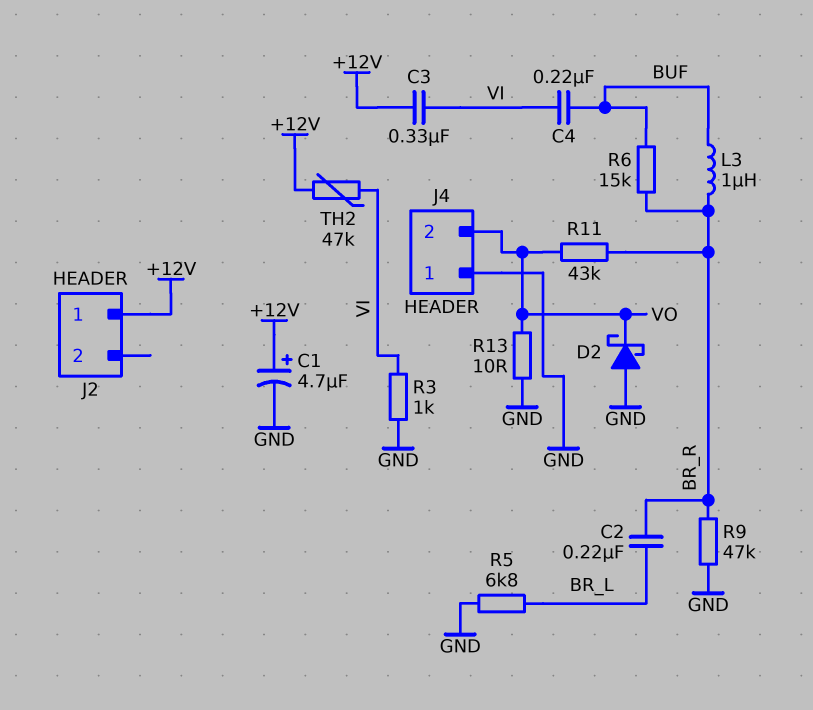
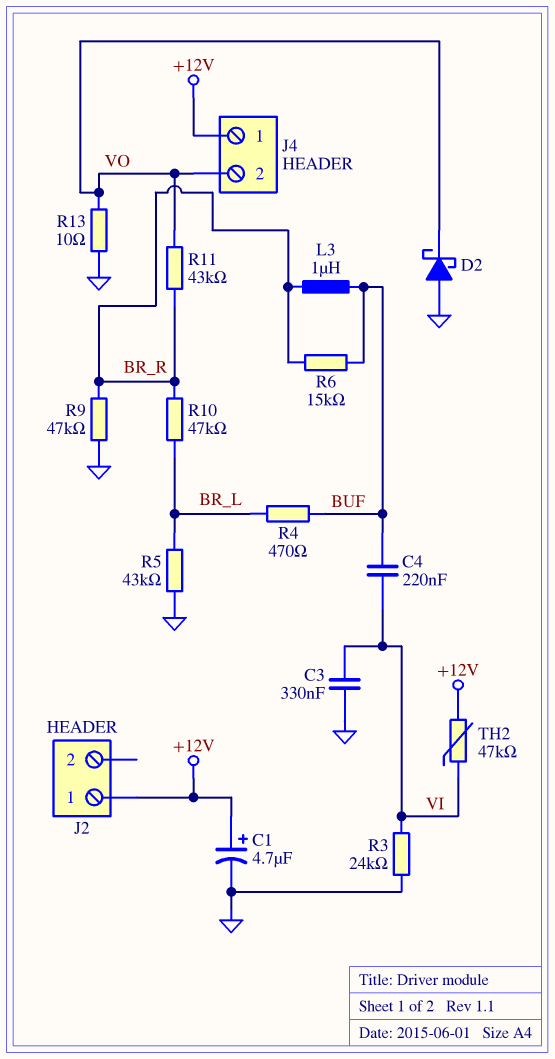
C2: 220nF (BR_L, BR_R) -> none
C3: 330nF (+12V, VI) -> 330nF (GND, VI)
J4 pin 1: GND -> +12V
R3: 1k (GND, VI) -> 24k (GND, VI)
R4: none -> 470 (BR_L, BUF)
R5: 6.8k (BR_L, GND) -> 43k (BR_L, GND)
R10: none -> 47k (BR_L, BR_R)

